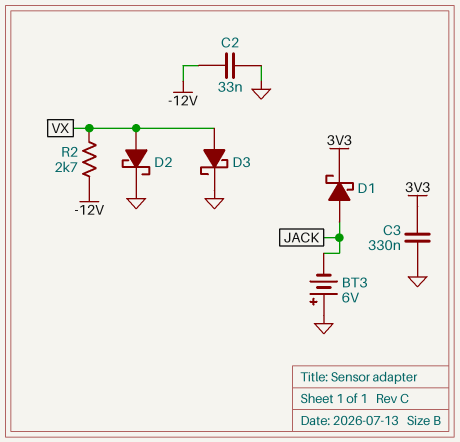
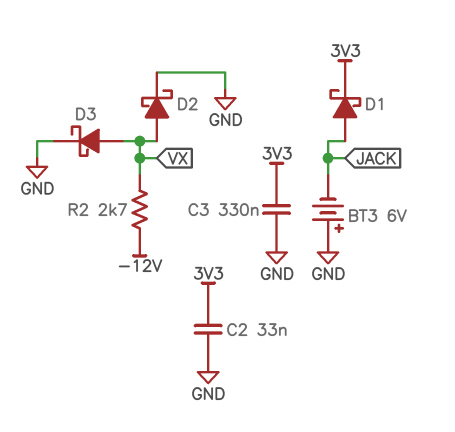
C2: 33nF (-12V, GND) -> 33nF (3V3, GND)

